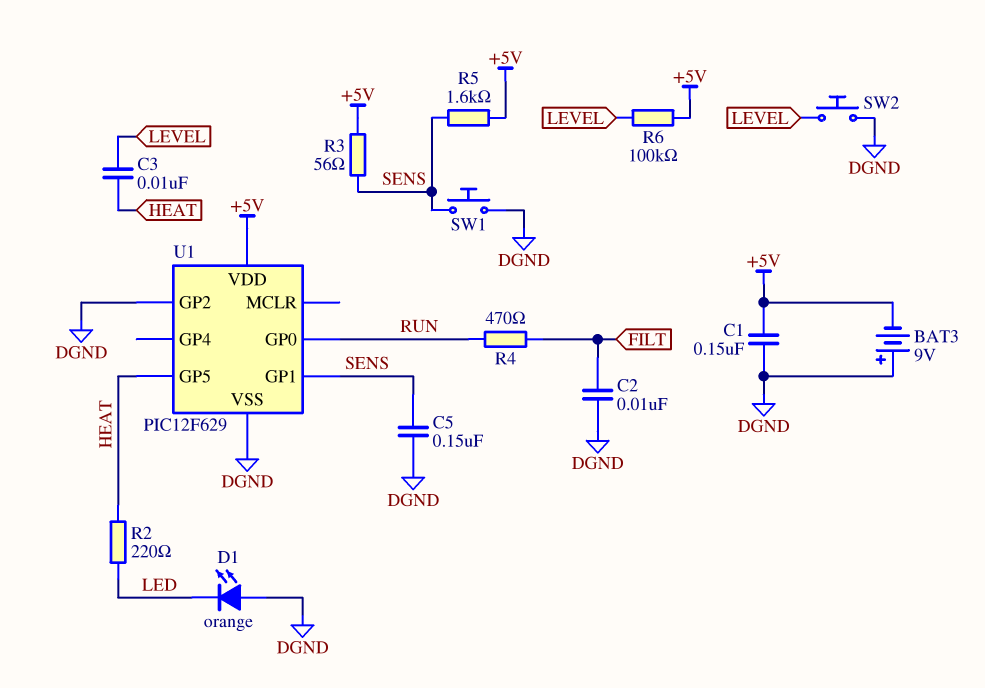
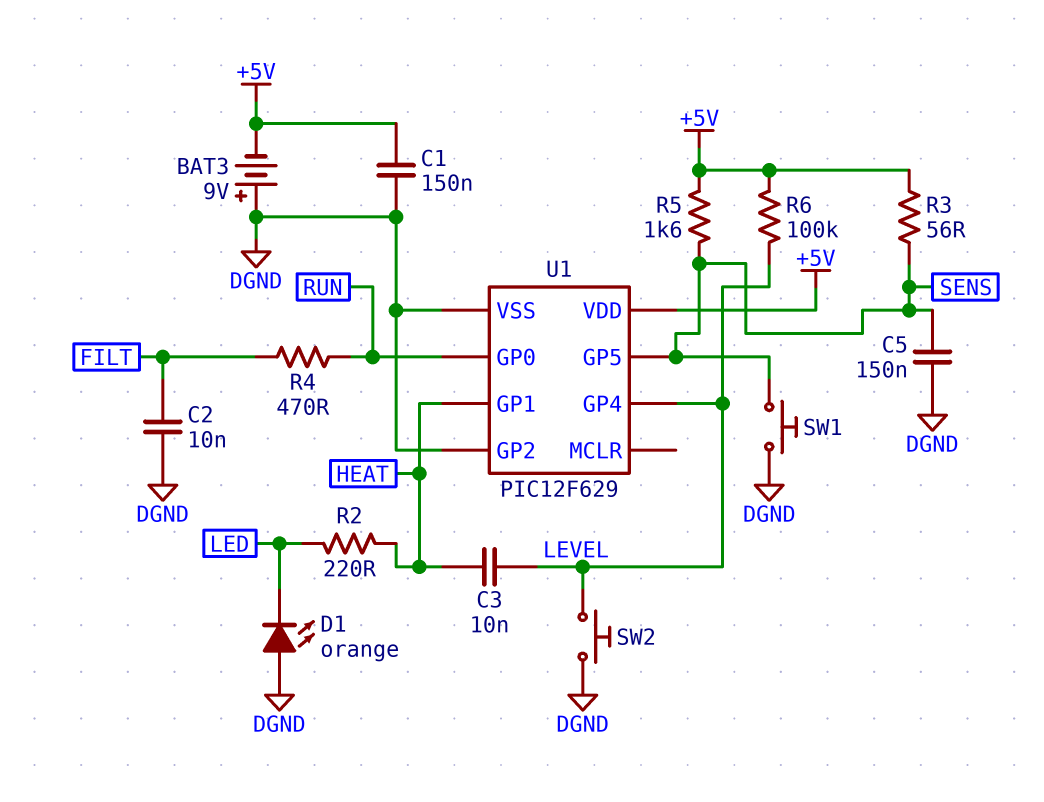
U1 pin GP1: SENS -> HEAT
U1 pin GP4: none -> LEVEL
U1 pin GP5: HEAT -> SENS

